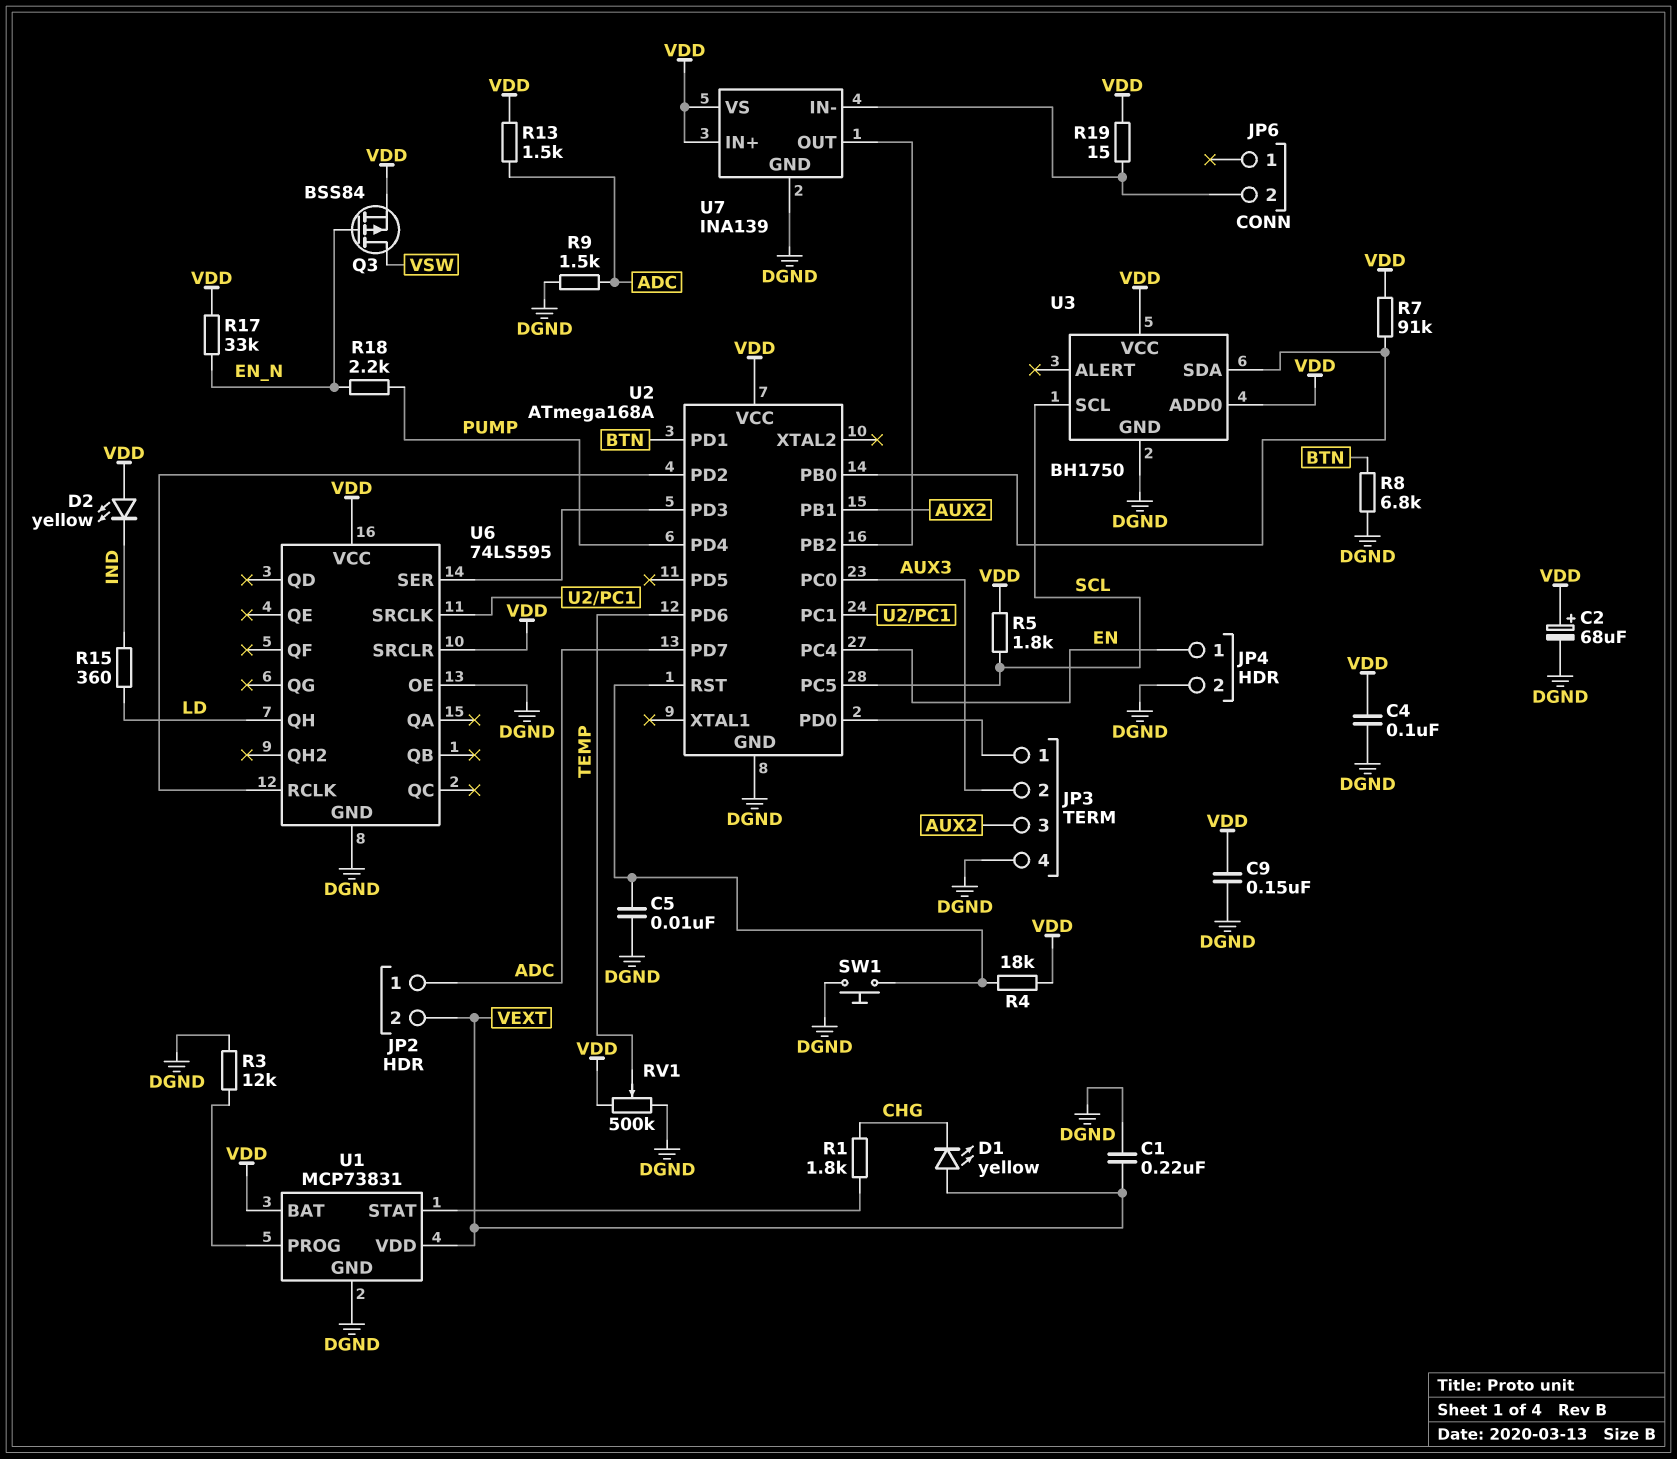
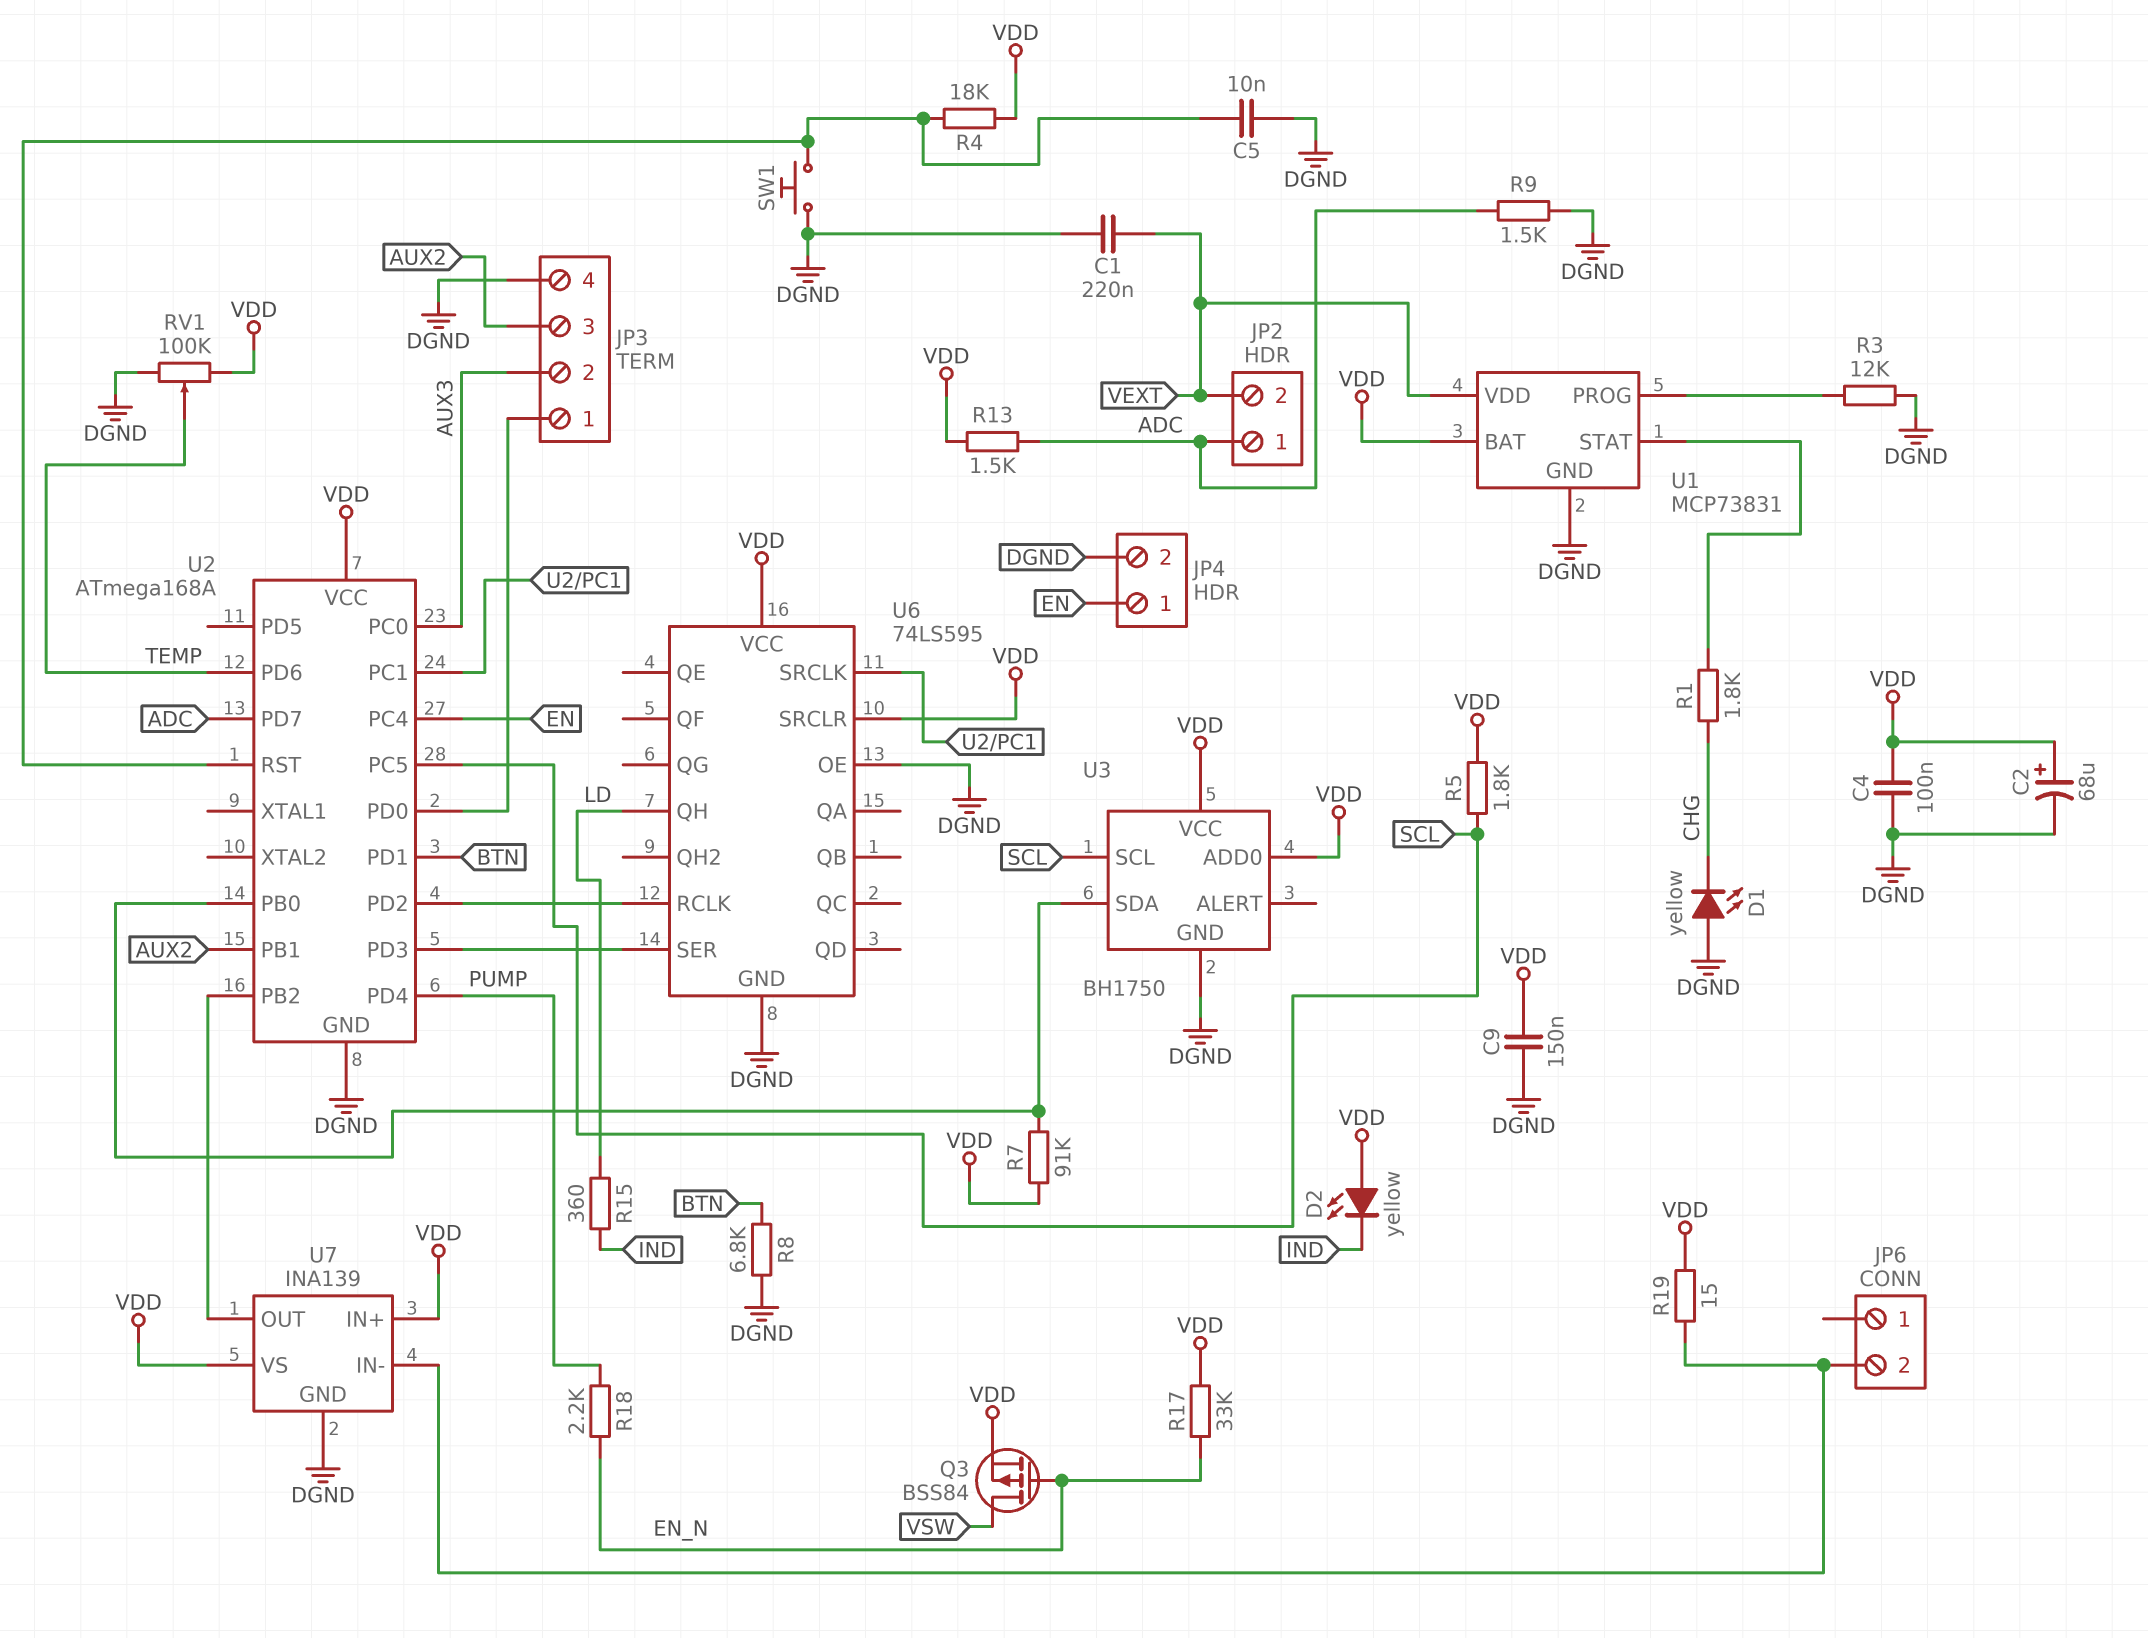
D1: LED yellow (A VEXT, K CHG) -> LED yellow (A DGND, K CHG)
RV1: 500k (DGND, VDD, wiper TEMP) -> 100k (DGND, VDD, wiper TEMP)

